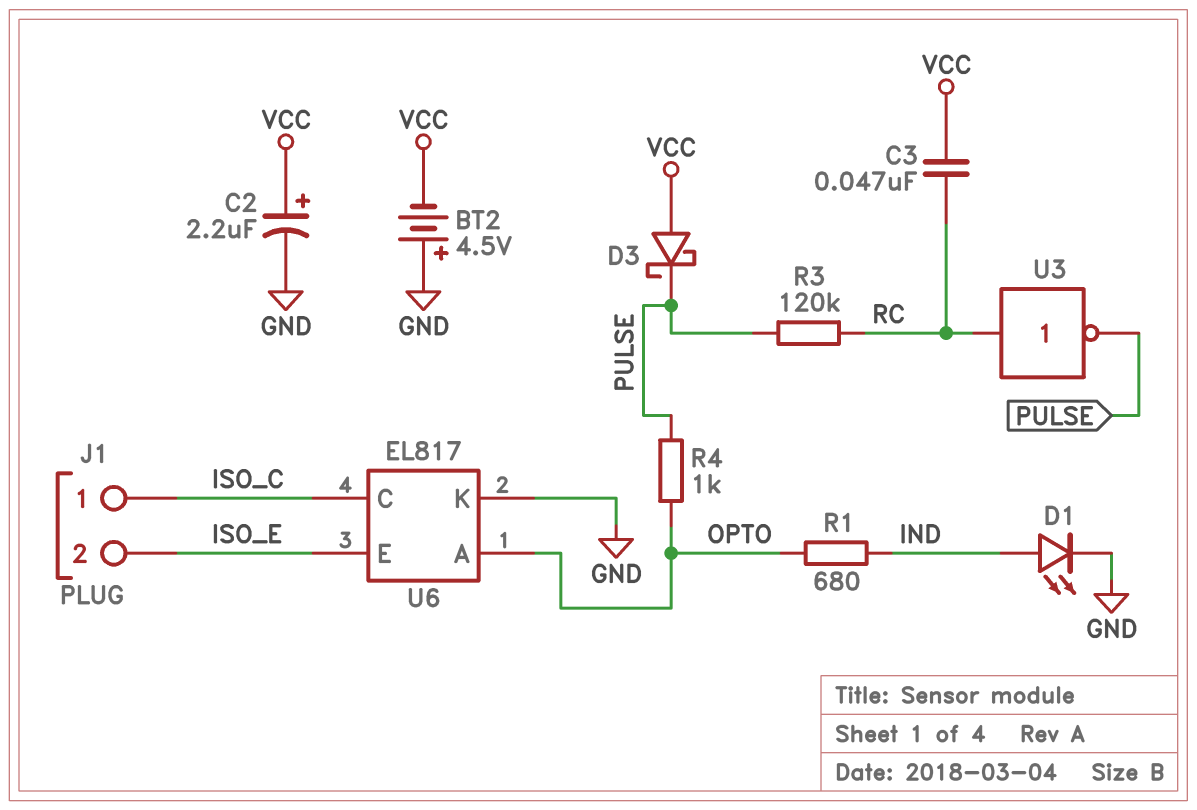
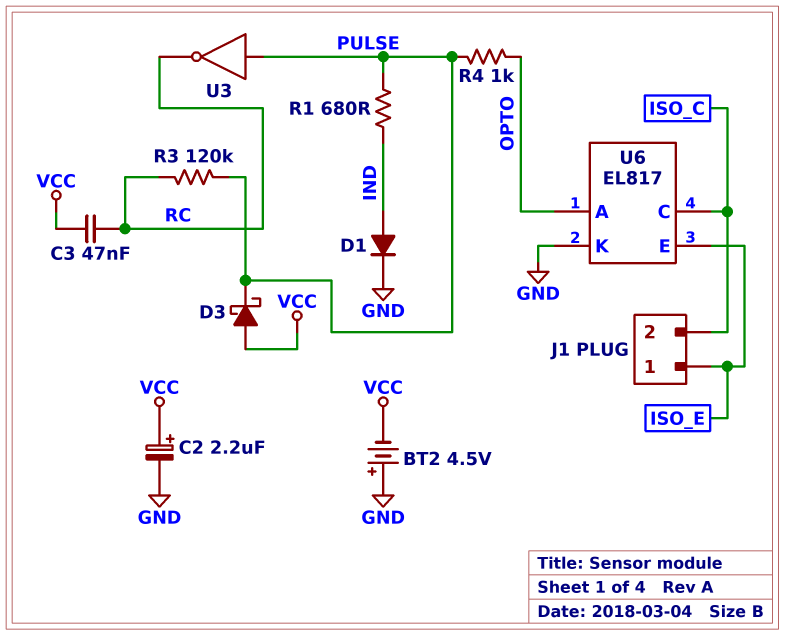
D1: LED (A IND, K GND) -> diode (A IND, K GND)
J1 pin 1: ISO_C -> ISO_E
J1 pin 2: ISO_E -> ISO_C
R1: 680 (IND, OPTO) -> 680 (IND, PULSE)
U3: NOT (in RC, out PULSE) -> NOT (in PULSE, out RC)

